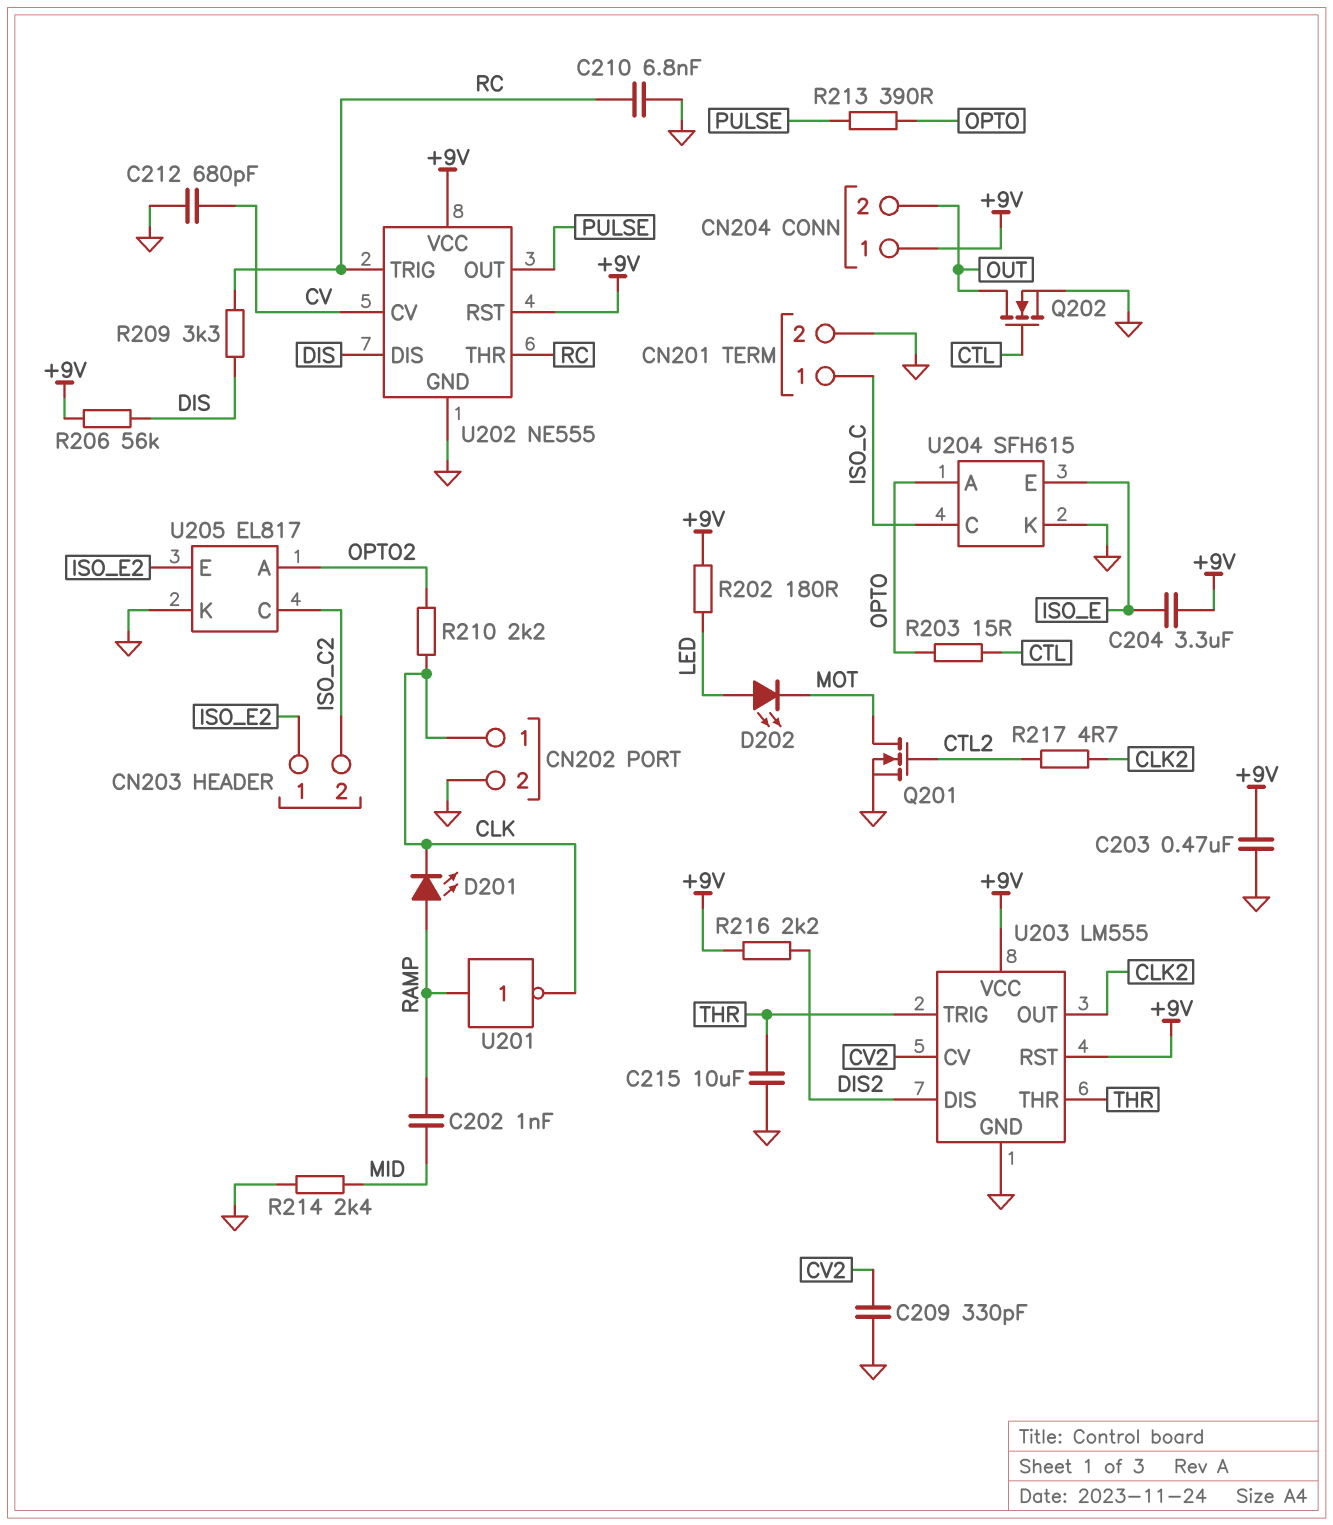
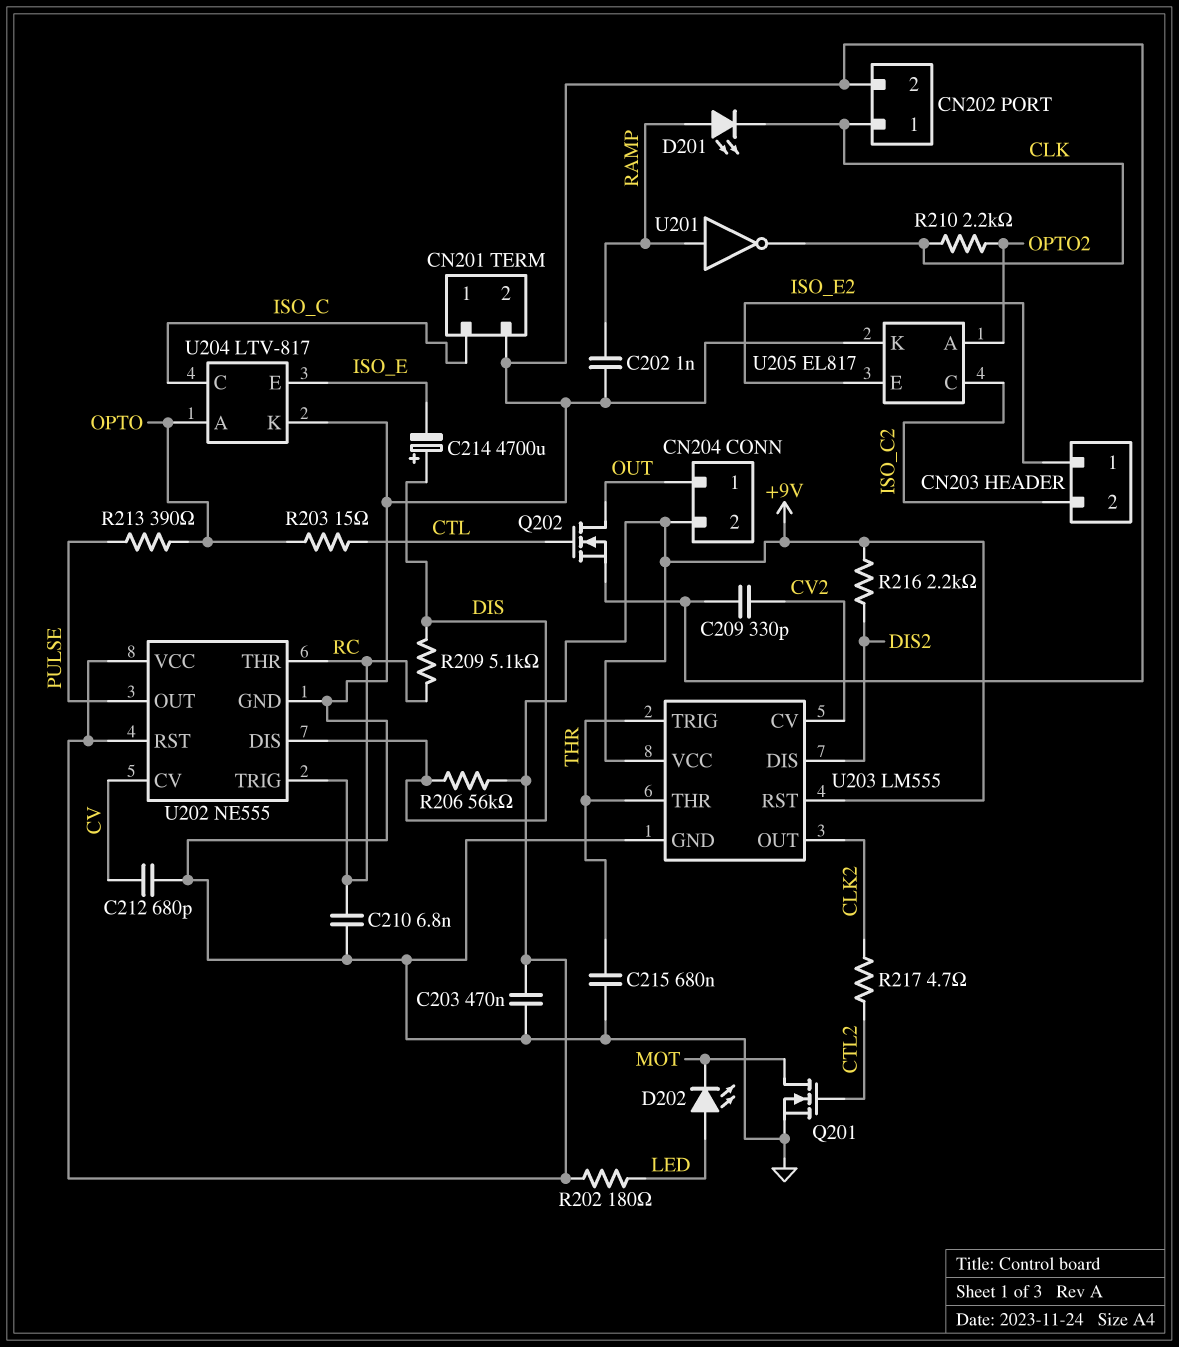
C202: 1nF (MID, RAMP) -> 1nF (GND, RAMP)
C204: 3.3uF (+9V, ISO_E) -> none
C214: none -> 4700uF (plus DIS, minus ISO_E)
C215: 10uF (GND, THR) -> 680nF (GND, THR)
CN204 pin 1: +9V -> OUT
CN204 pin 2: OUT -> +9V
R209: 3.3k (DIS, RC) -> 5.1k (DIS, RC)
R214: 2.4k (GND, MID) -> none
U204: SFH615 -> LTV-817

